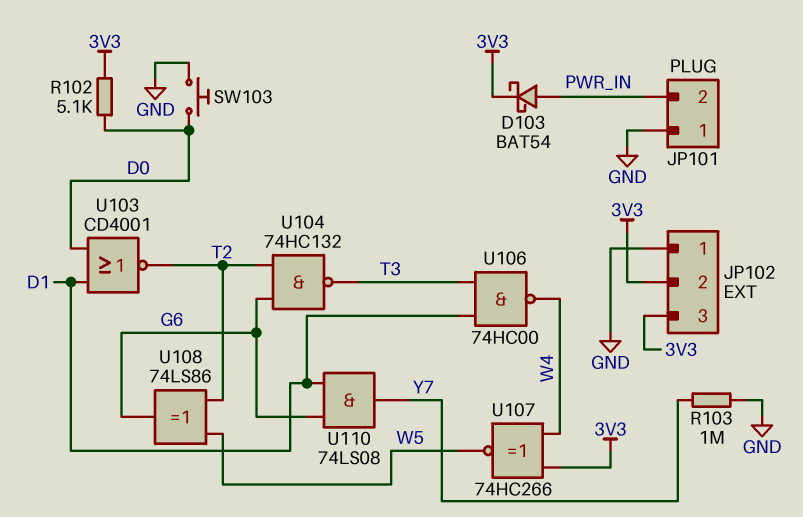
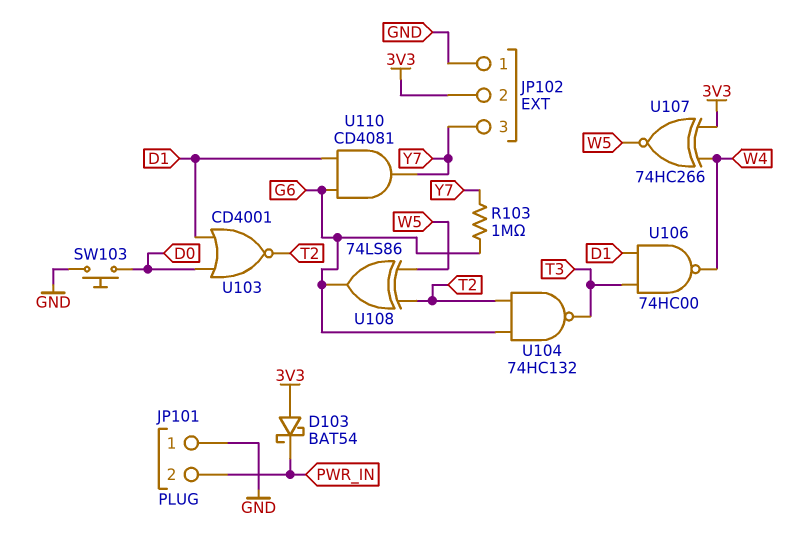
D103: schottky BAT54 (A PWR_IN, K 3V3) -> schottky BAT54 (A 3V3, K PWR_IN)
JP102 pin 3: 3V3 -> Y7
R102: 5.1k (3V3, D0) -> none
R103: 1M (GND, Y7) -> 1M (G6, Y7)
U110: AND 74LS08 (in D1, in G6, out Y7) -> AND CD4081 (in D1, in G6, out Y7)

